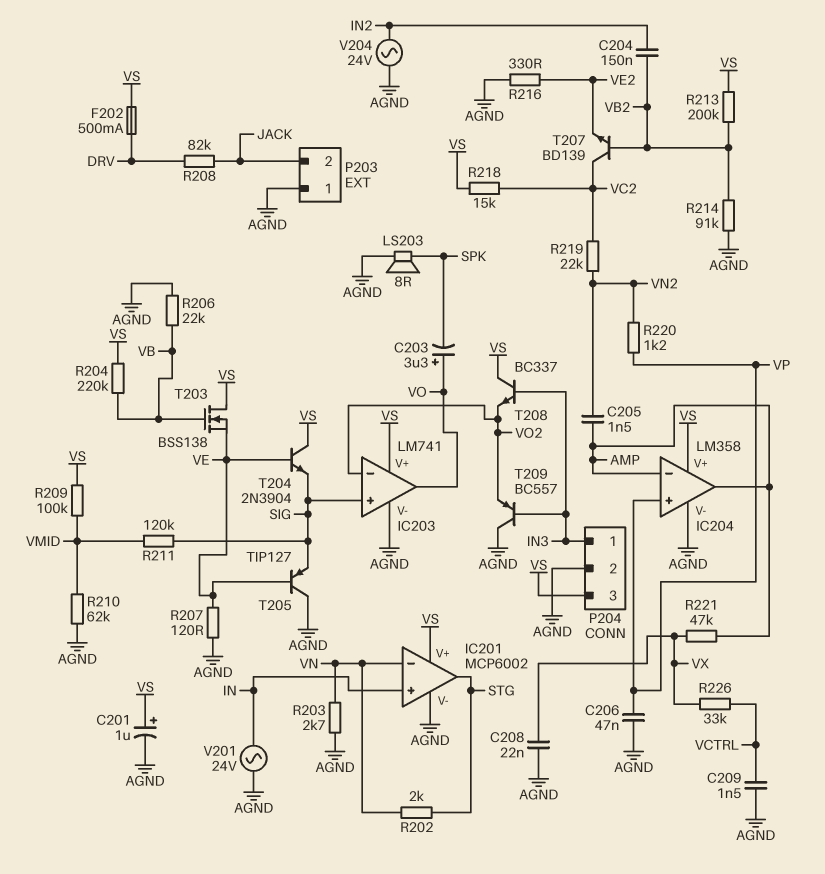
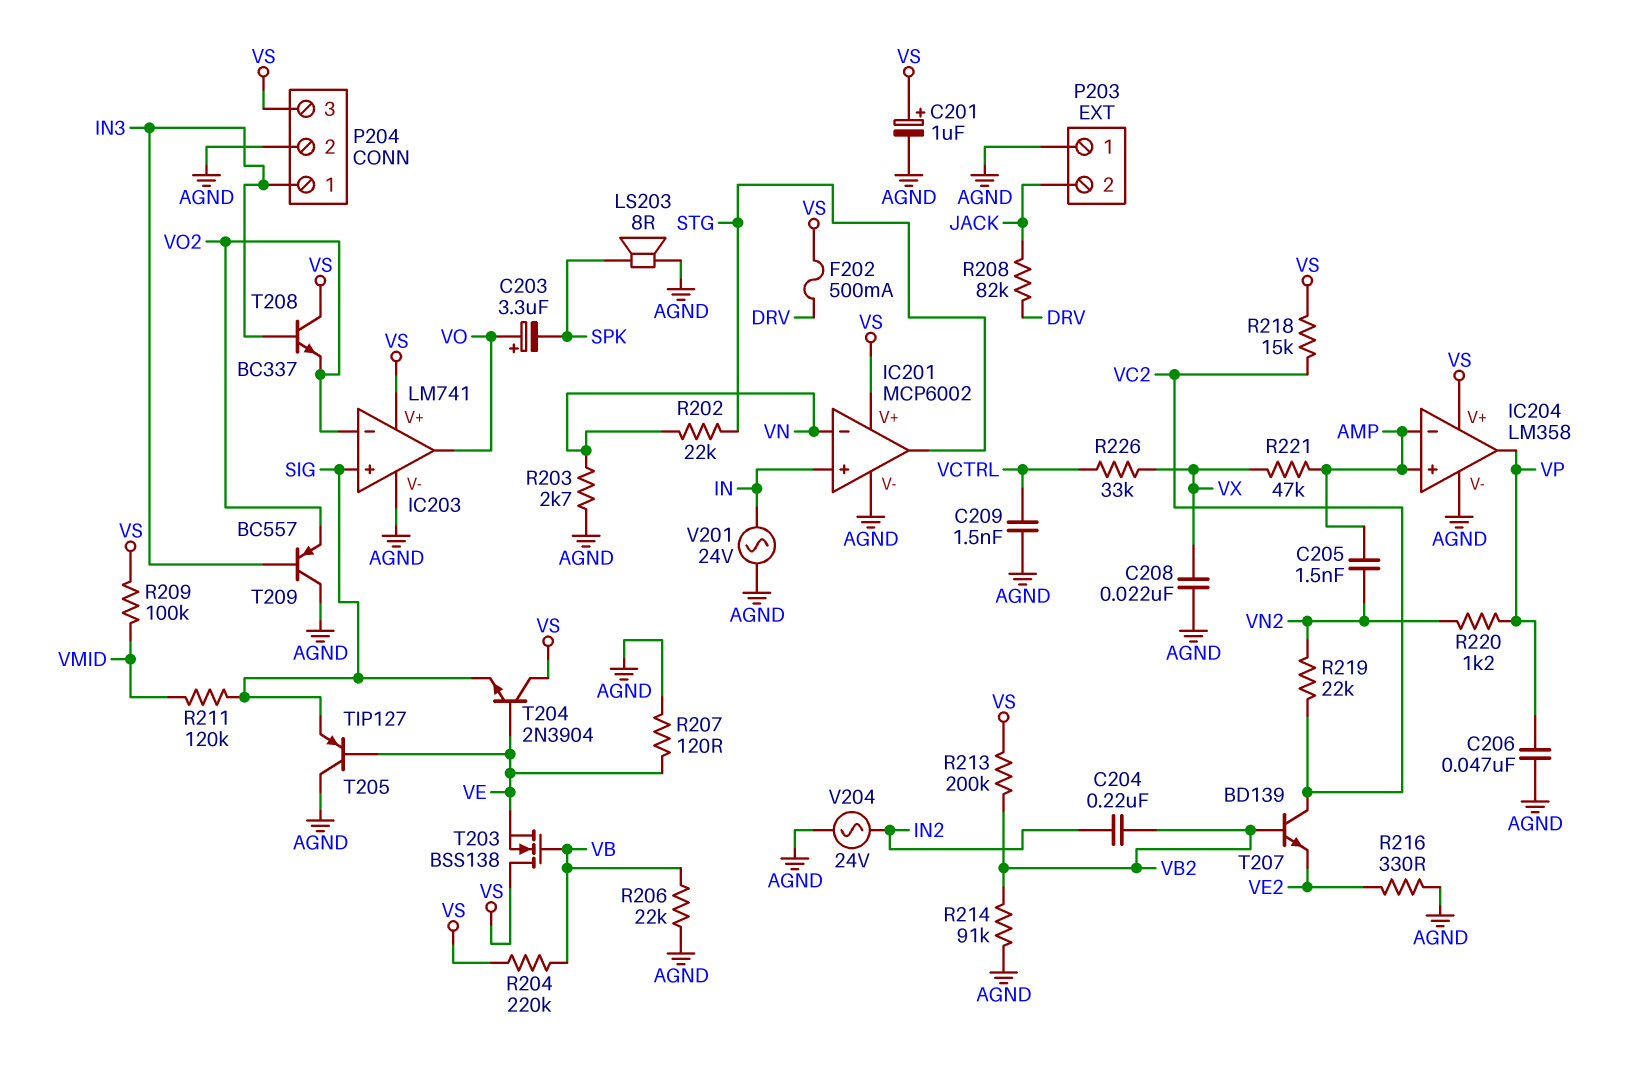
C204: 150nF (IN2, VB2) -> 220nF (IN2, VB2)
IC204 pin in+: VP -> AMP
IC204 pin out: AMP -> VP
R202: 2k (STG, VN) -> 22k (STG, VN)
R210: 62k (AGND, VMID) -> none

